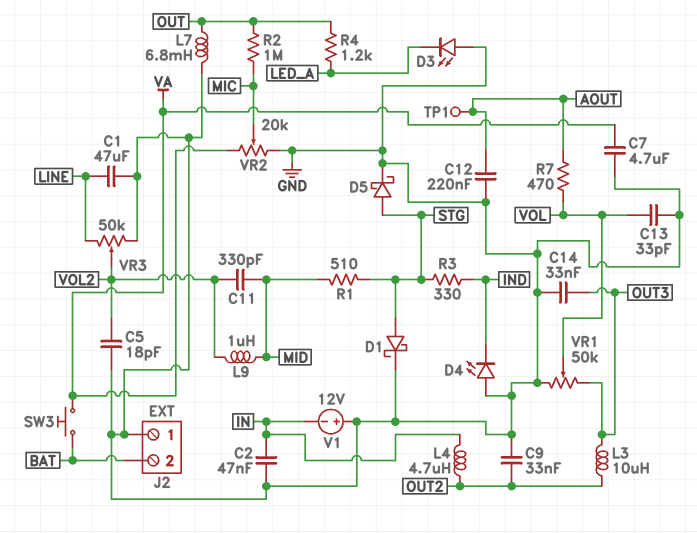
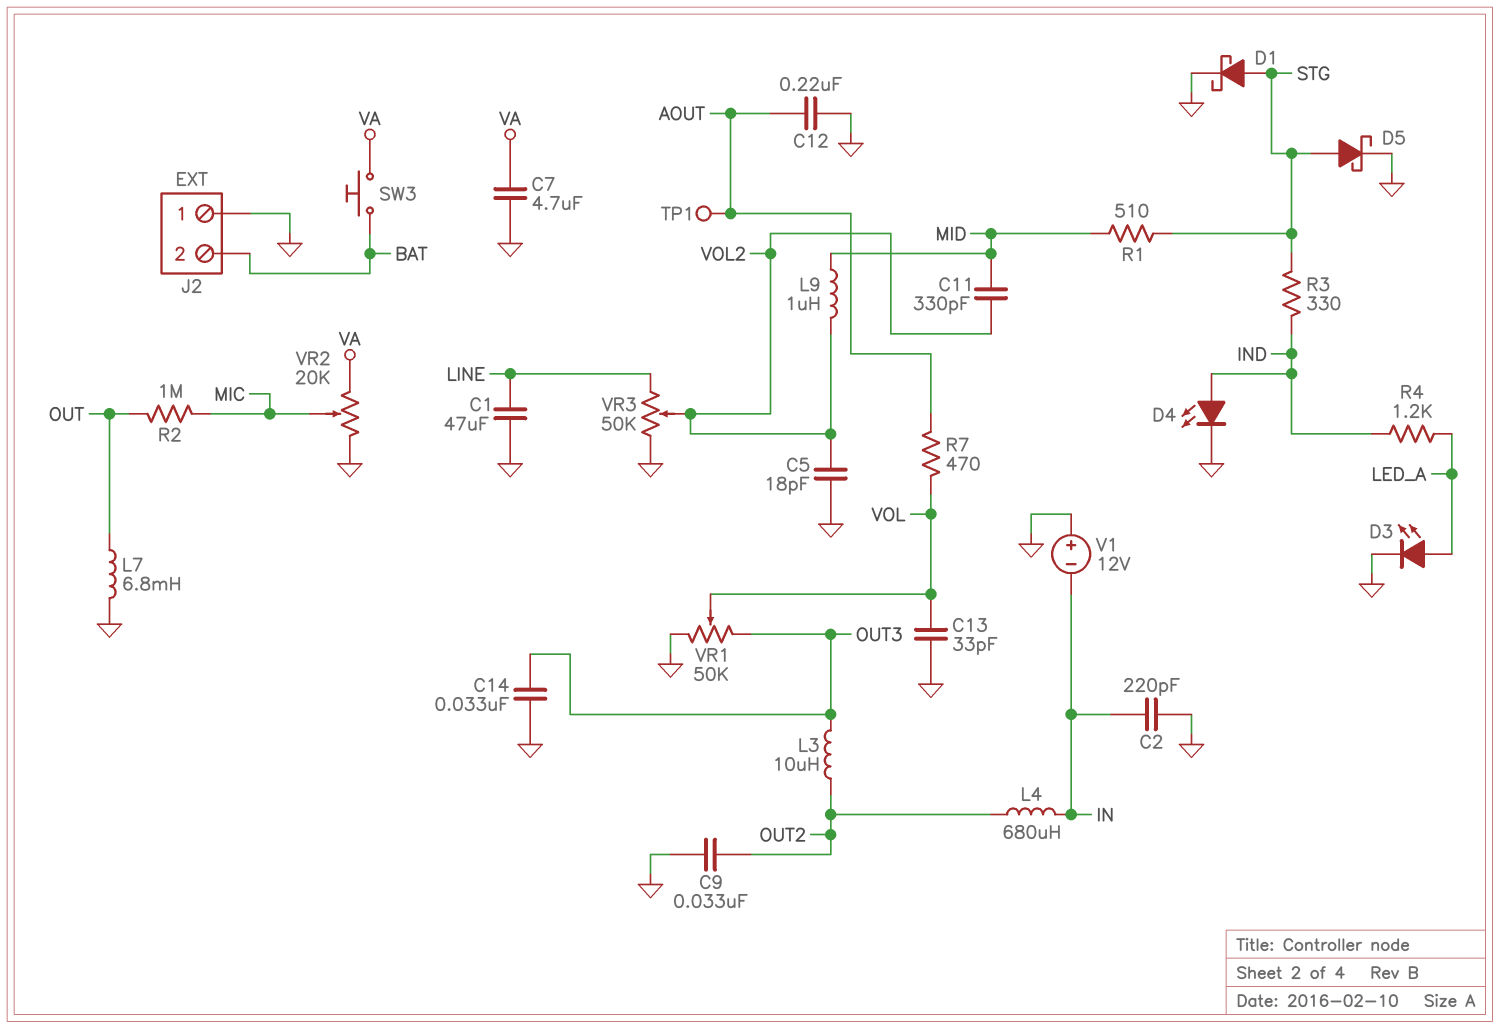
C2: 47nF (GND, IN) -> 220pF (GND, IN)
D3: LED (A GND, K LED_A) -> LED (A LED_A, K GND)
D4: LED (A GND, K IND) -> LED (A IND, K GND)
L4: 4.7uH (IN, OUT2) -> 680uH (IN, OUT2)
R4: 1.2k (LED_A, OUT) -> 1.2k (IND, LED_A)

